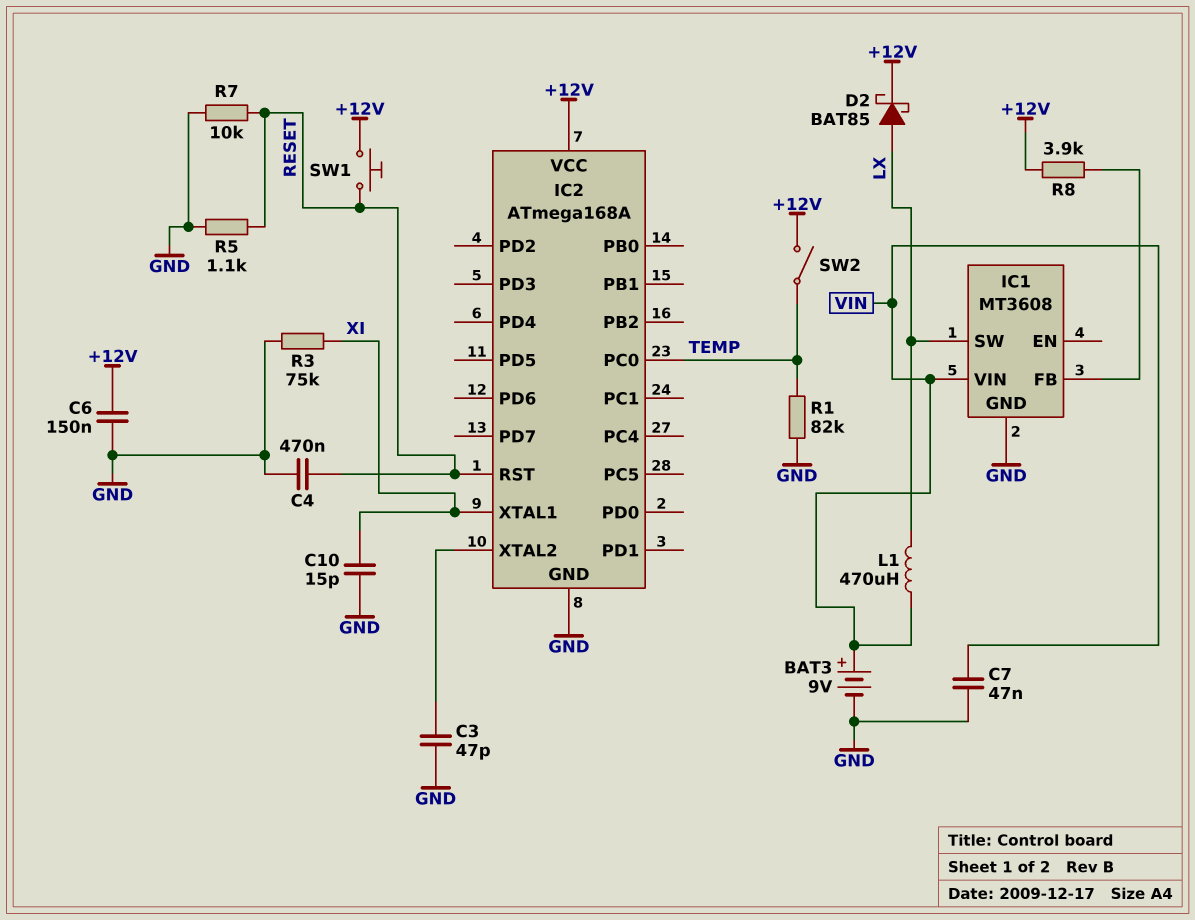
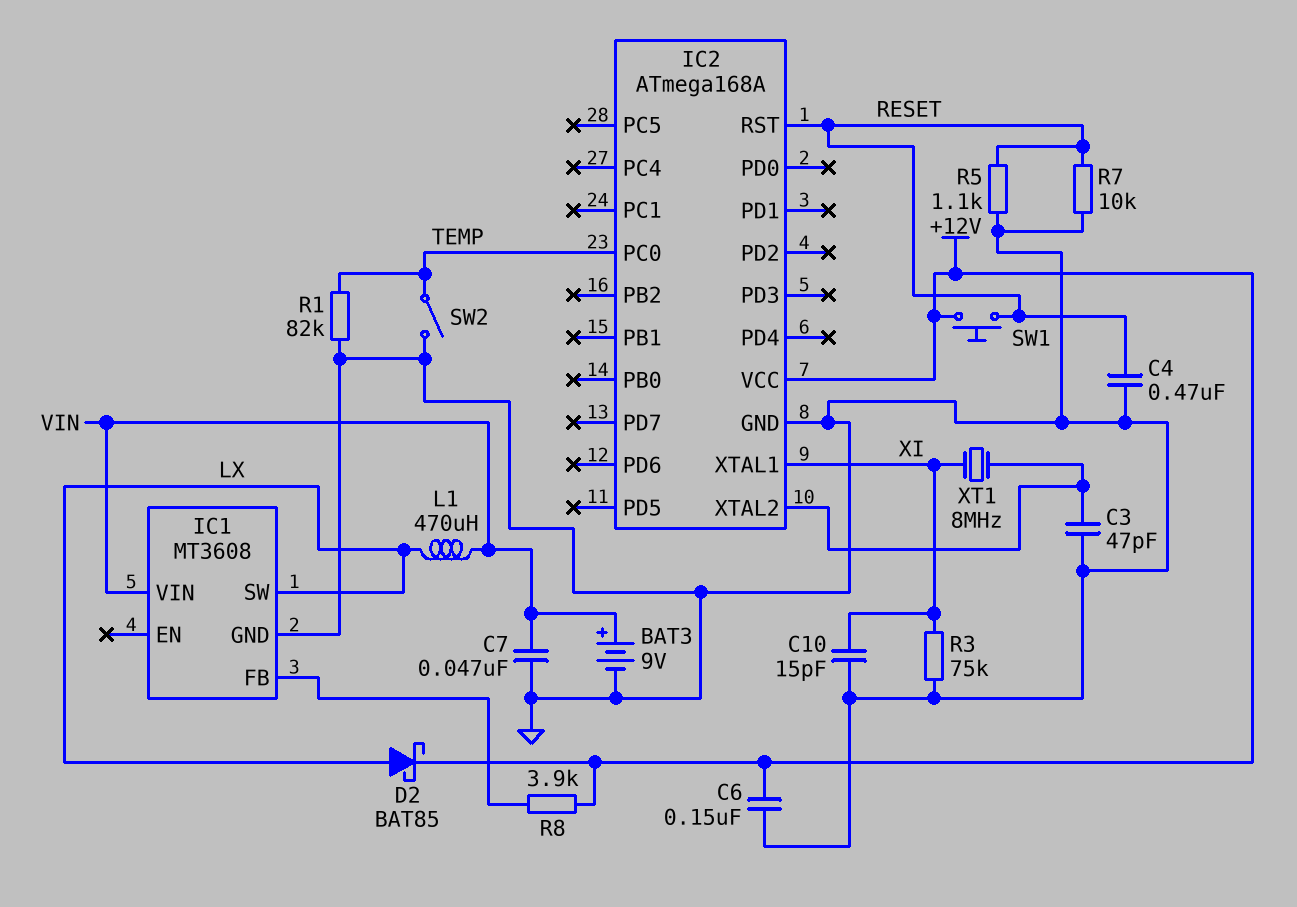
SW2: switch (+12V, TEMP) -> switch (GND, TEMP)
XT1: none -> 8MHz (IC2/XTAL2, XI)

